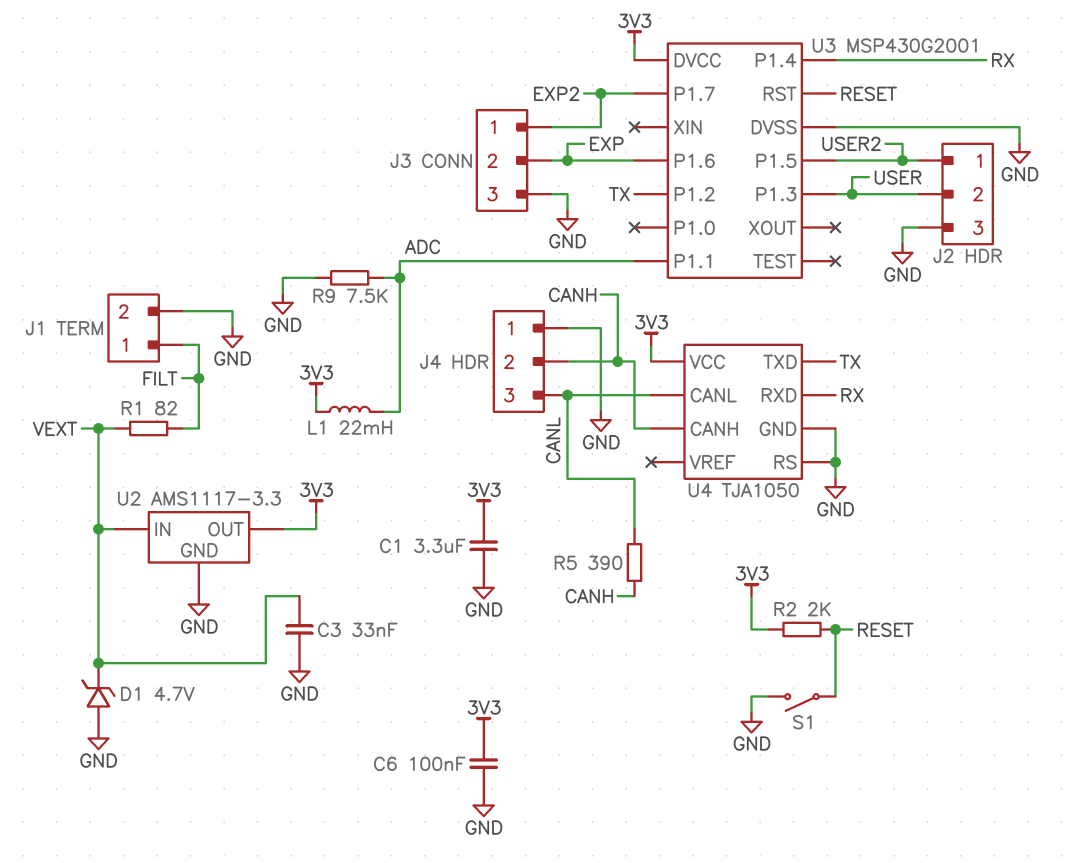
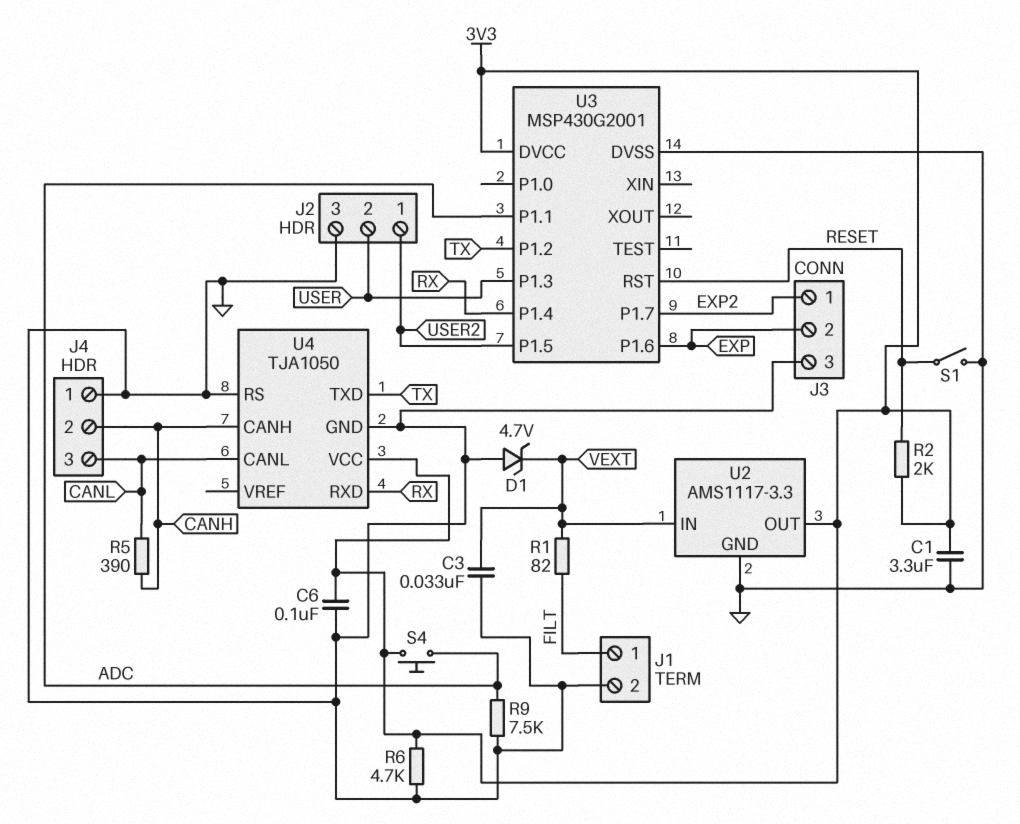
L1: 22mH (3V3, ADC) -> none
R6: none -> 4.7k (3V3, GND)
S4: none -> button (3V3, ADC)

